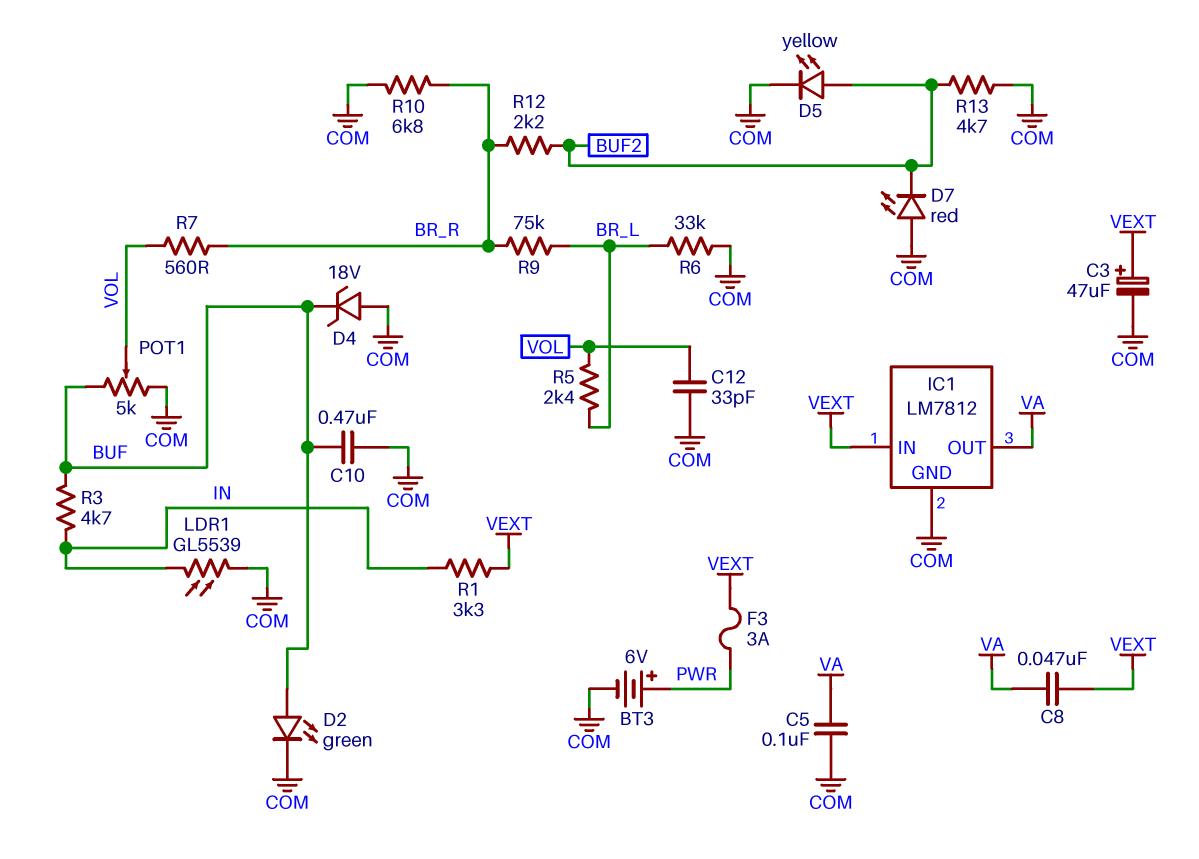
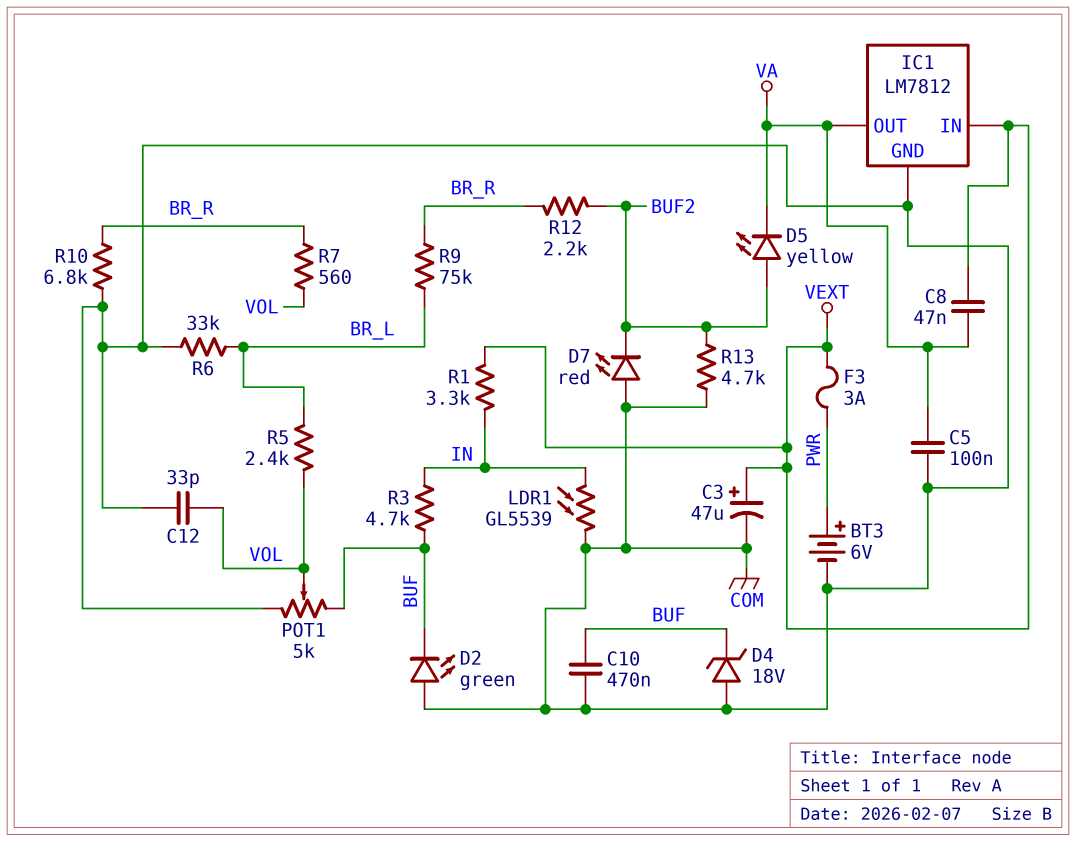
D2: LED green (A BUF, K COM) -> LED green (A COM, K BUF)
D5: LED yellow (A BUF2, K COM) -> LED yellow (A BUF2, K VA)

